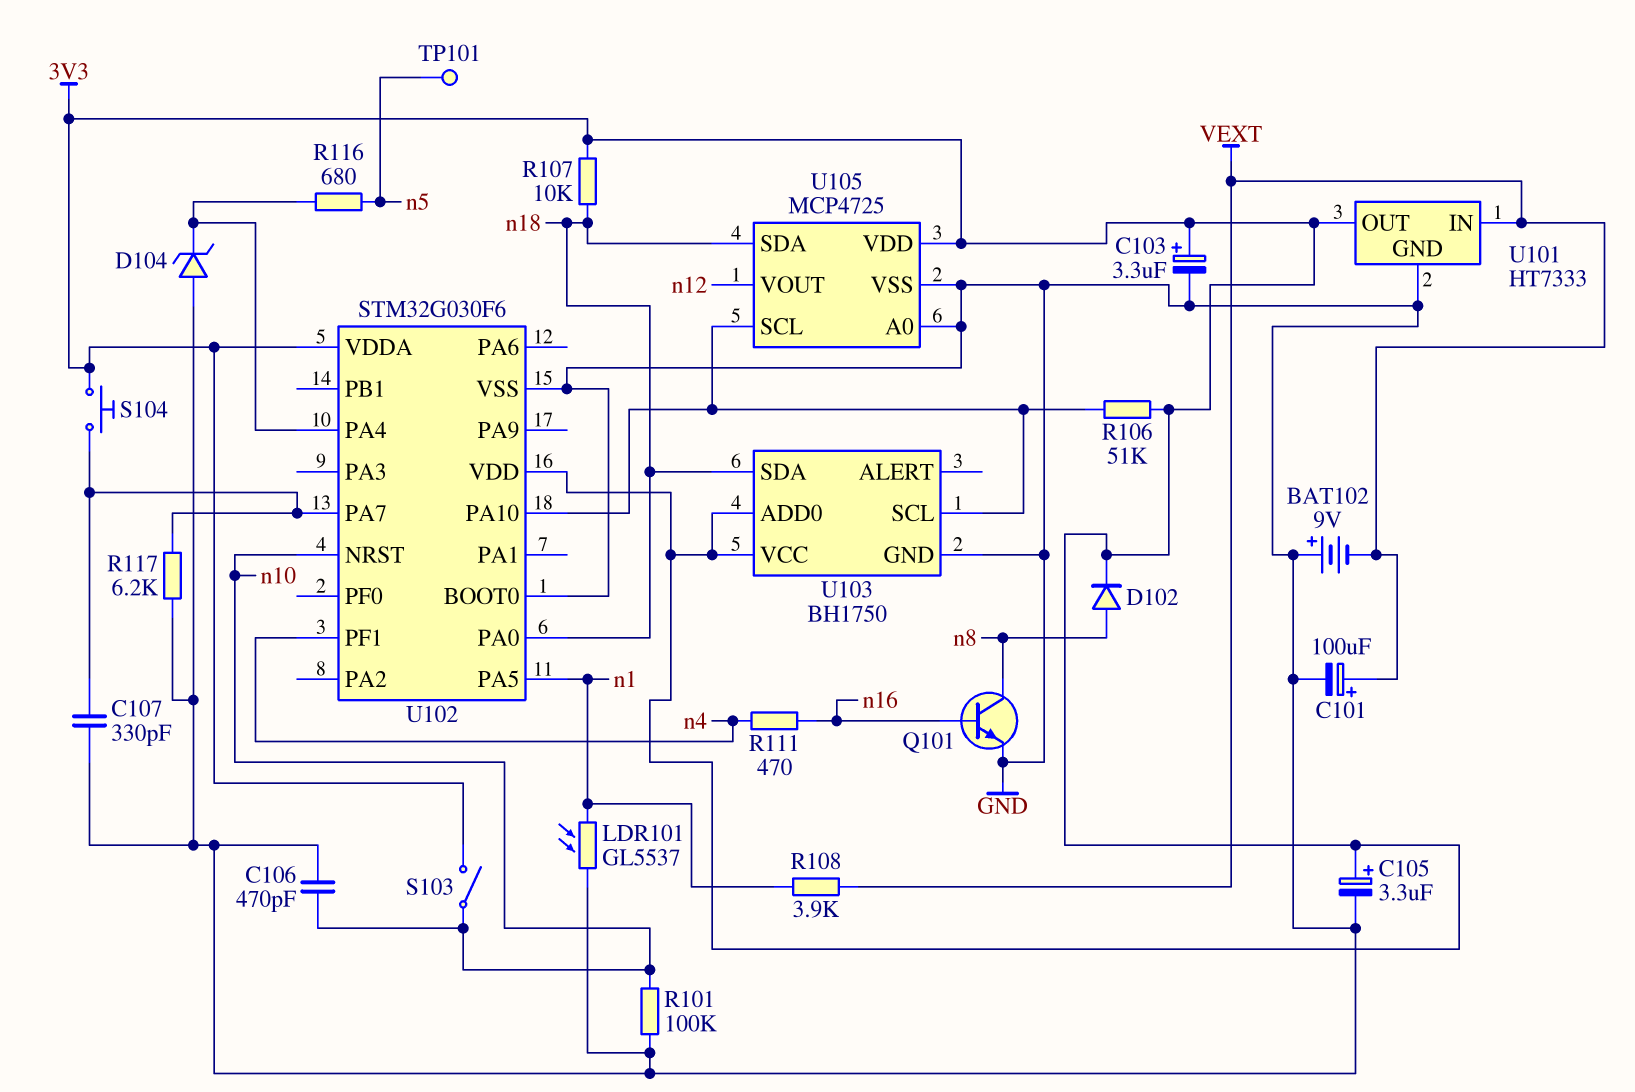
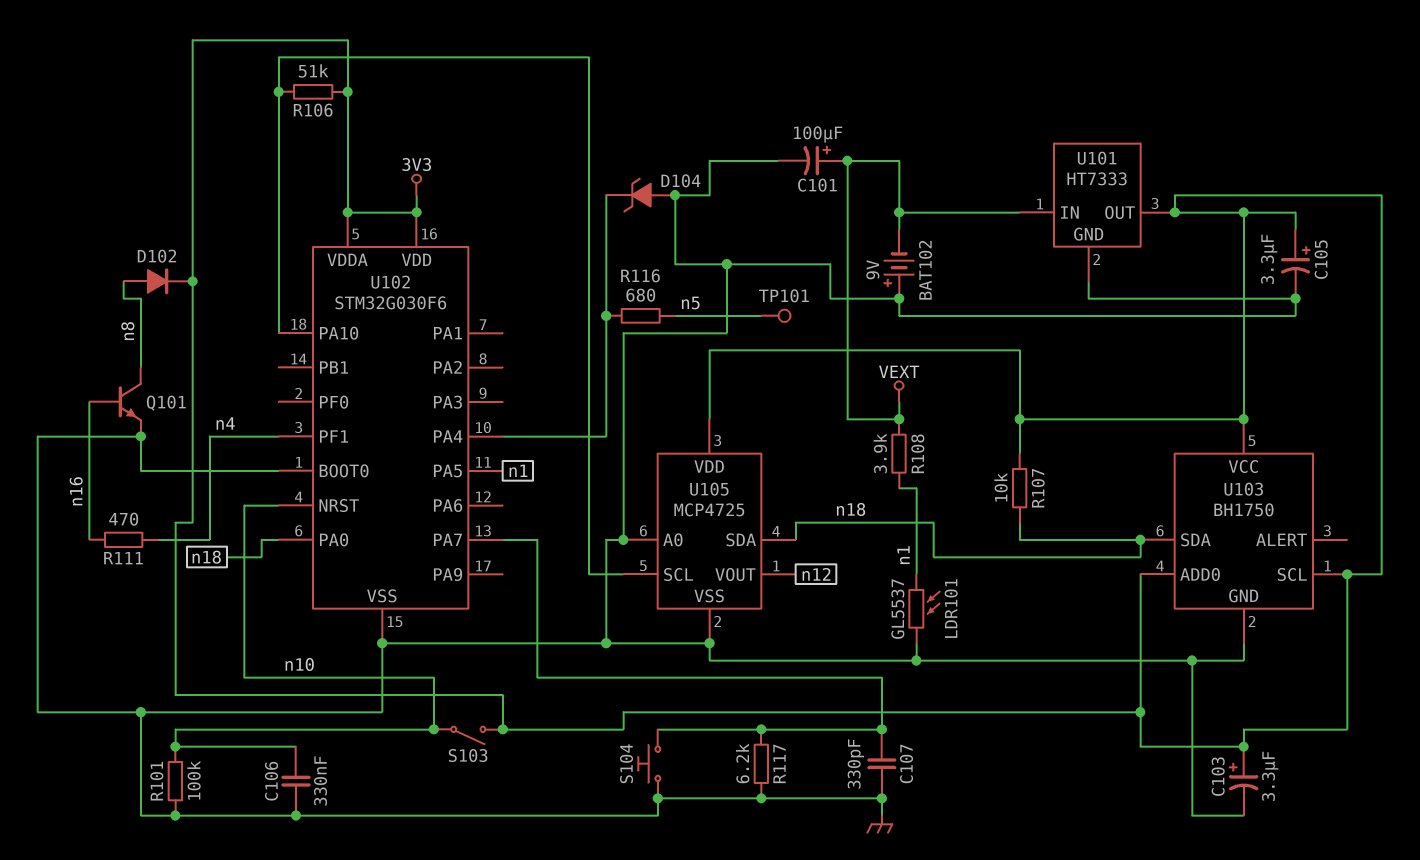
C106: 470pF (GND, n10) -> 330nF (GND, n10)
S104: button (3V3, U102/PA7) -> button (GND, U102/PA7)
U103 pin SCL: U102/PA10 -> 3V3

